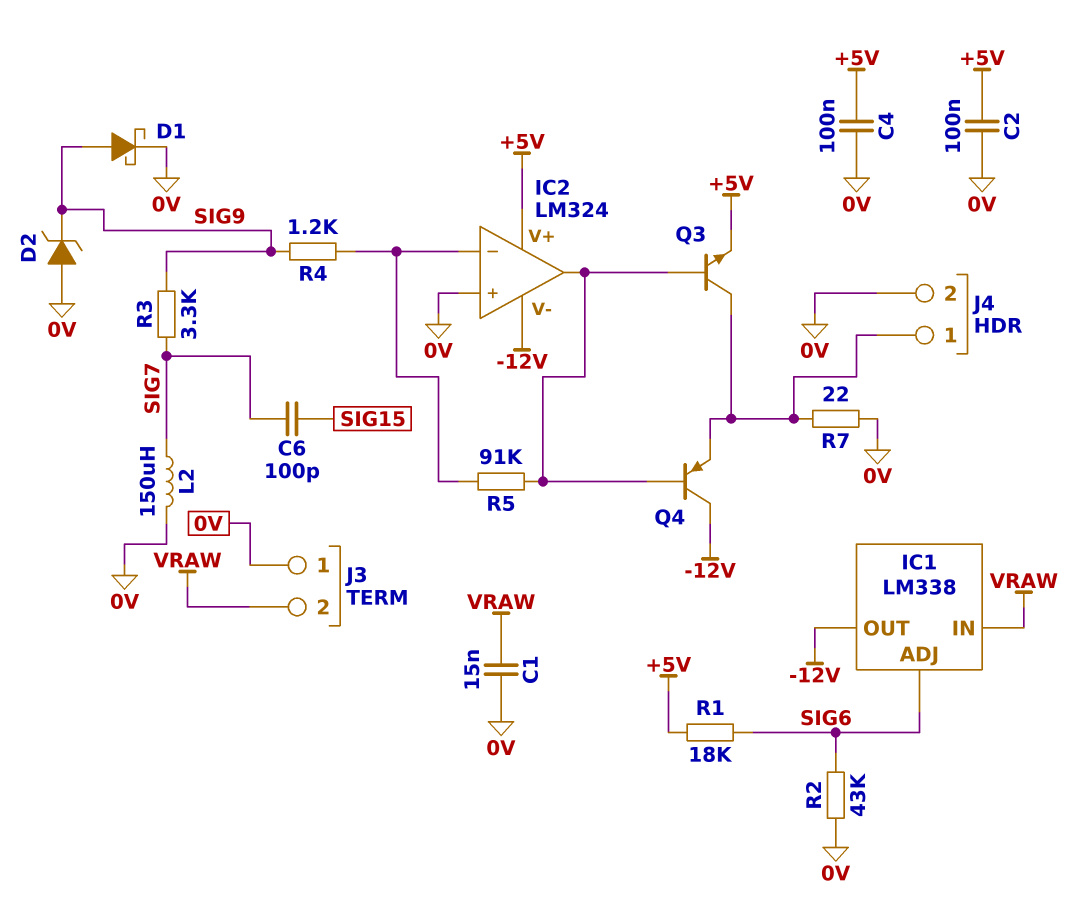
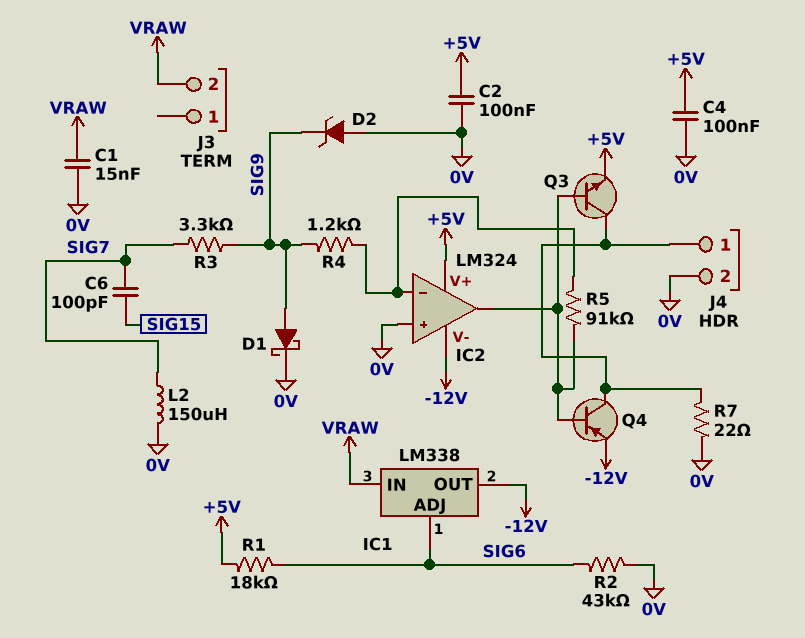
J3 pin 1: 0V -> none
Q4: PNP (B IC2/out, C -12V, E J4/1) -> PNP (B IC2/out, C J4/1, E -12V)

